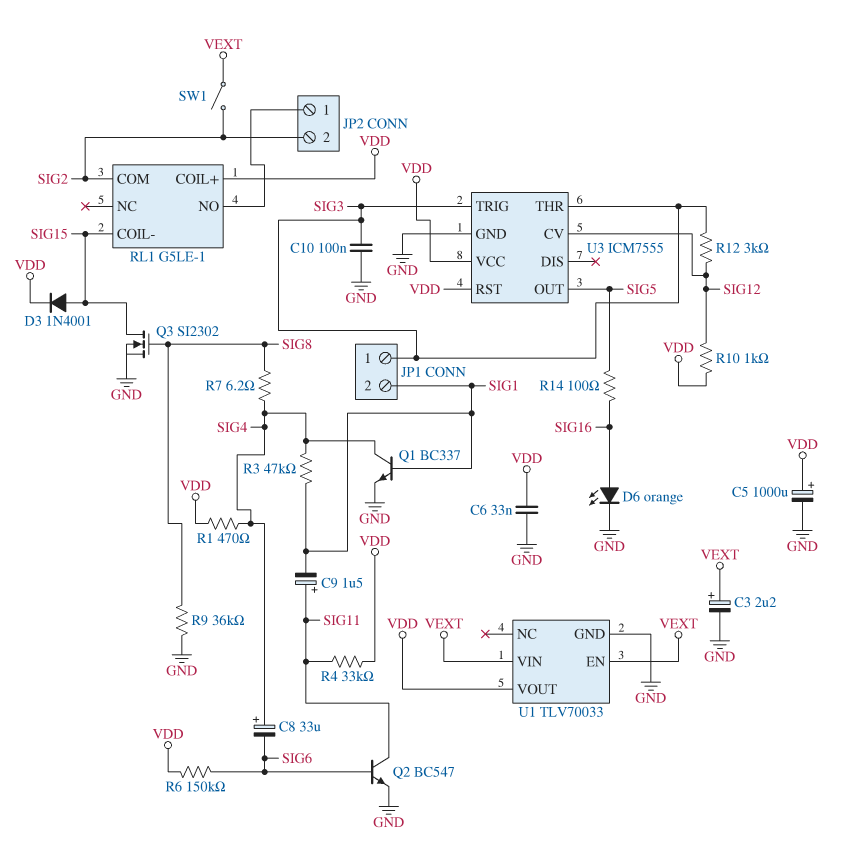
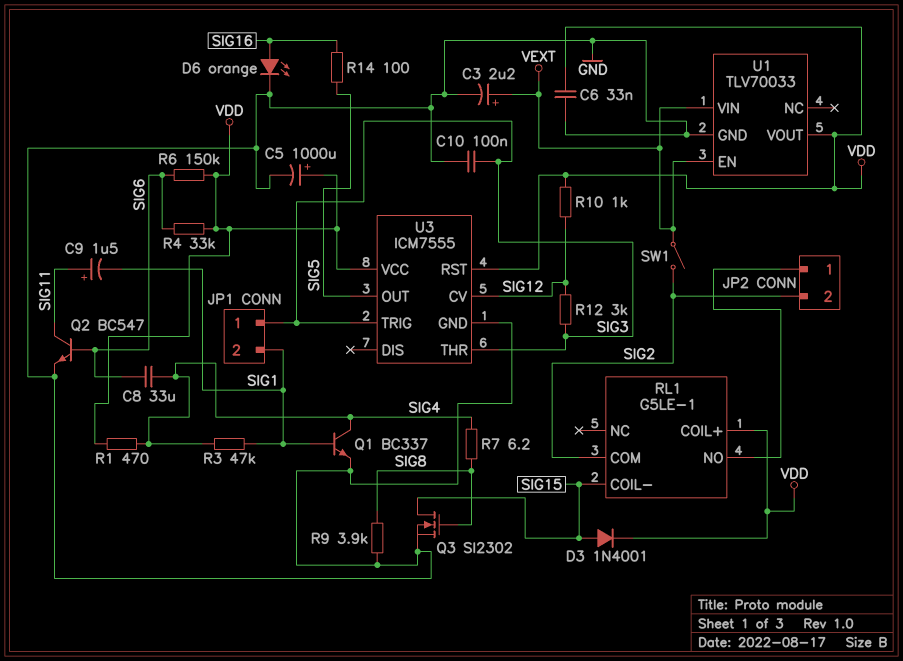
C8: 33uF (plus SIG4, minus SIG6) -> 33uF (SIG4, SIG6)
R4: 33k (SIG11, VDD) -> 33k (SIG6, VDD)
R9: 36k (GND, SIG8) -> 3.9k (GND, SIG8)

